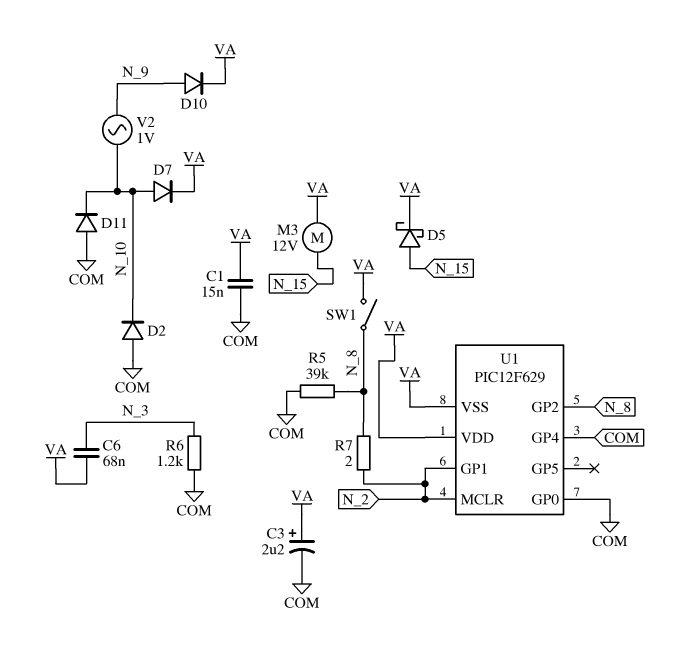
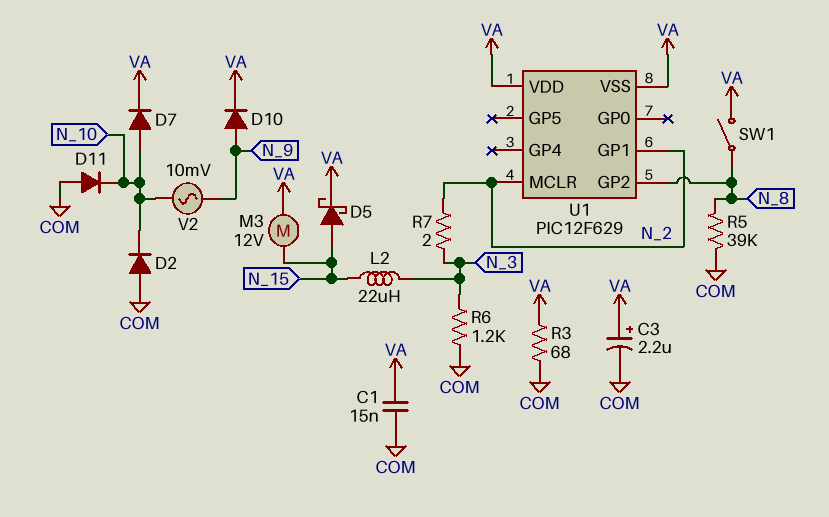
C6: 68nF (N_3, VA) -> none
L2: none -> 22uH (N_3, N_15)
R3: none -> 68 (COM, VA)
R7: 2 (N_2, N_8) -> 2 (N_2, N_3)
U1 pin GP0: COM -> none
U1 pin GP4: COM -> none
V2: AC 1V (N_9, N_10) -> AC 10mV (N_9, N_10)

